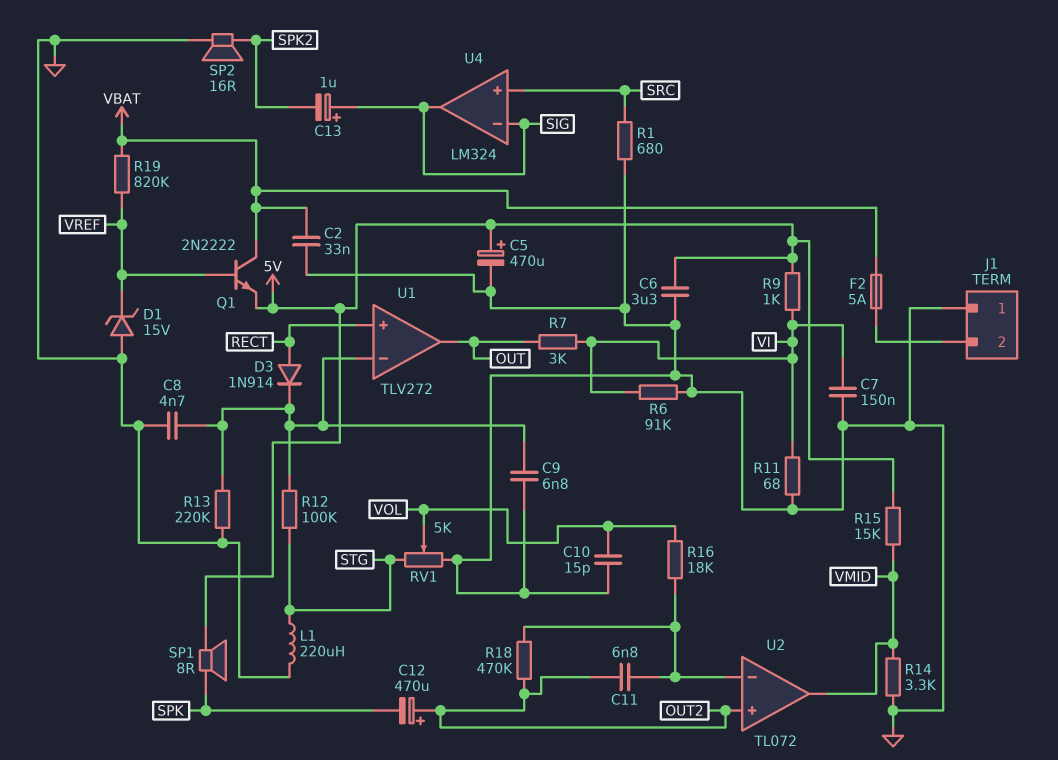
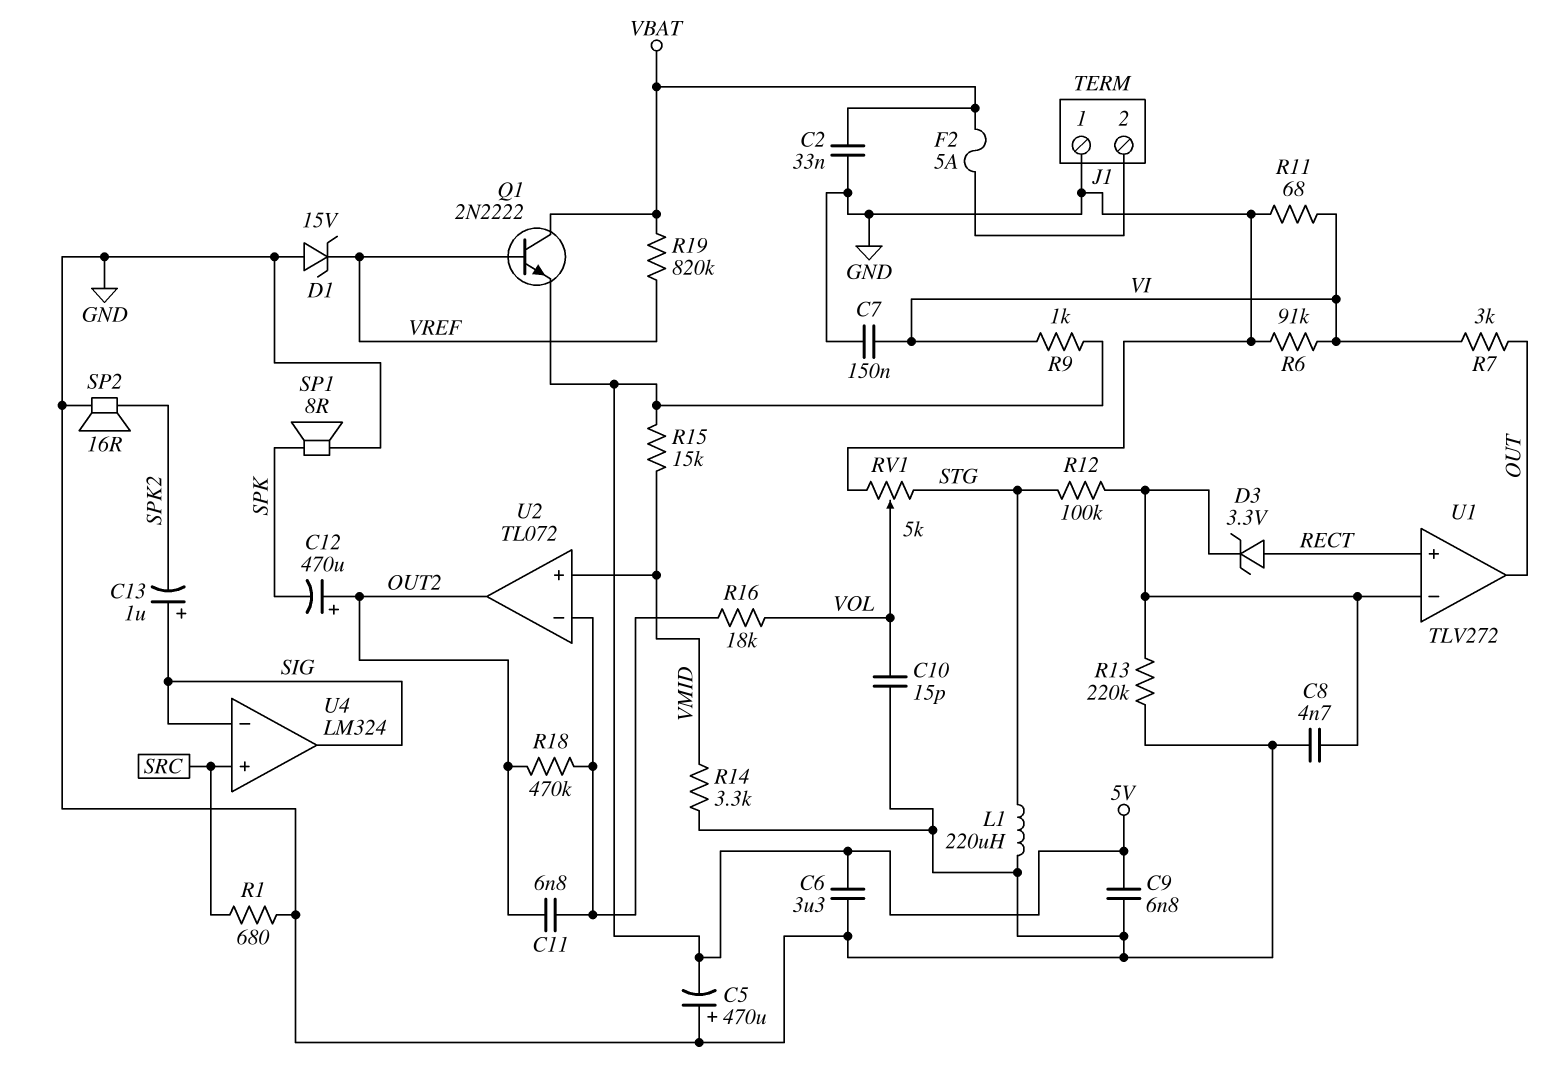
C5: 470uF (plus 5V, minus GND) -> 470uF (plus GND, minus 5V)
C9: 6.8nF (GND, U1/in-) -> 6.8nF (5V, GND)
D3: diode 1N914 (A RECT, K U1/in-) -> zener 3.3V (A RECT, K U1/in-)
SP1: speaker 8R (5V, SPK) -> speaker 8R (GND, SPK)
U2 pin in+: OUT2 -> VMID
U2 pin out: VMID -> OUT2

